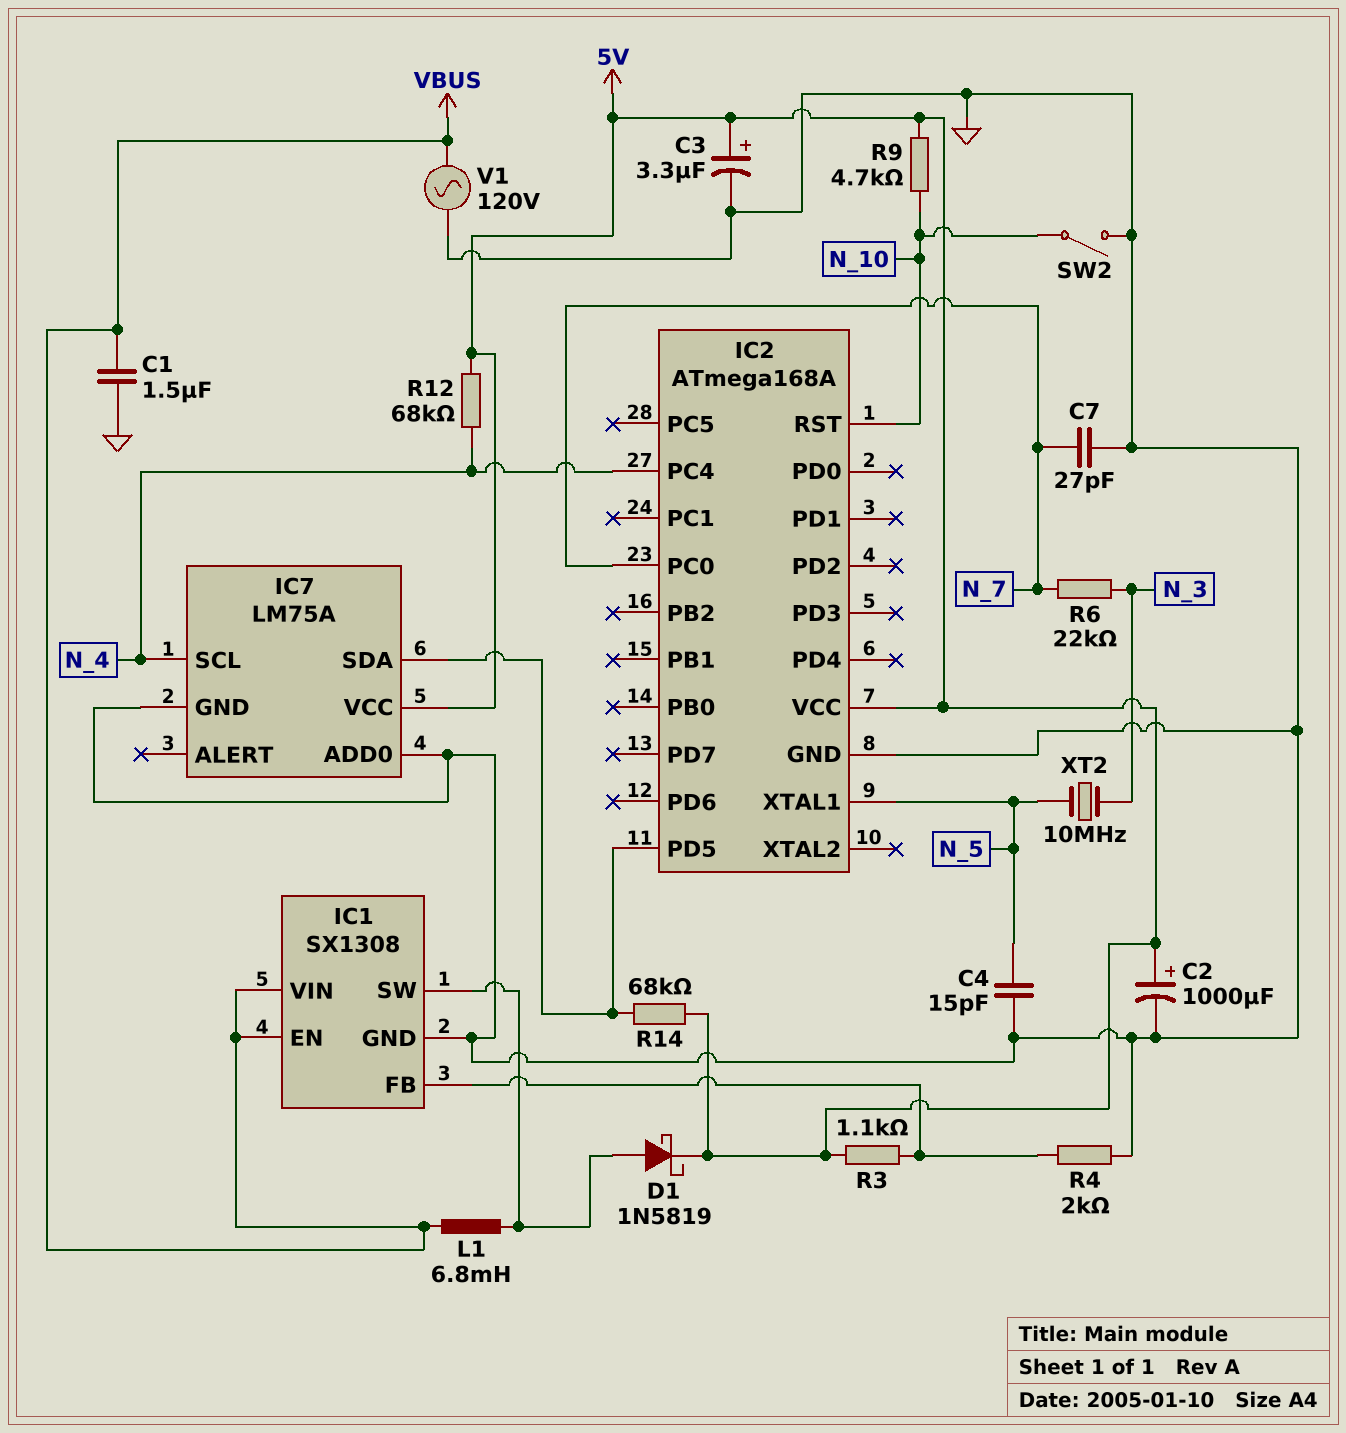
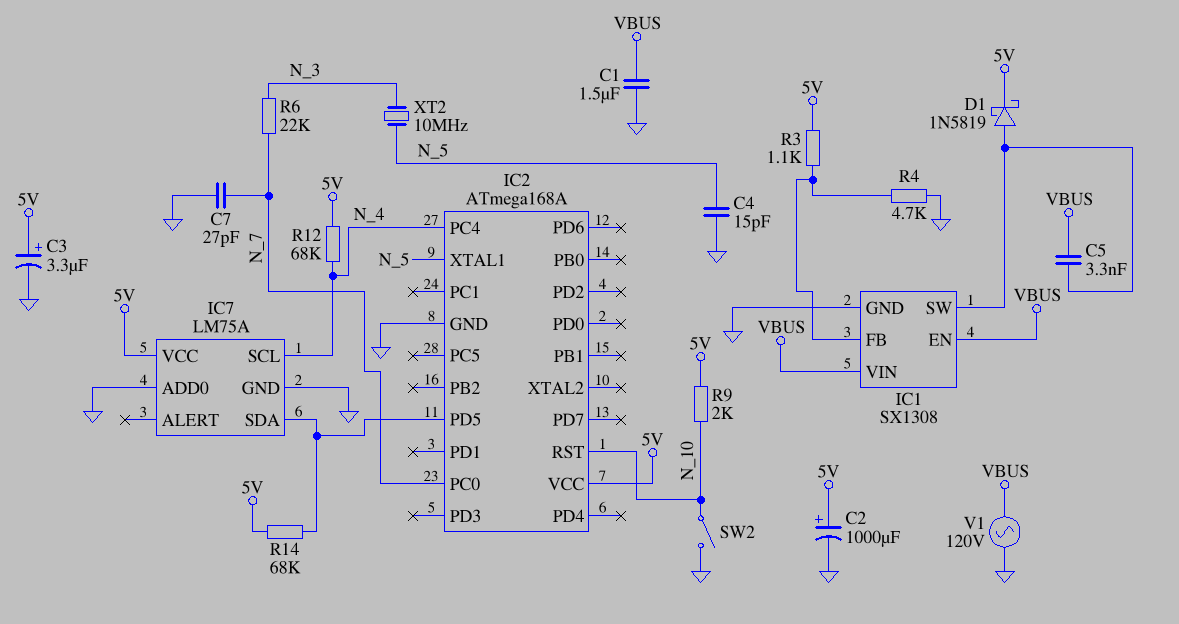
C5: none -> 3.3nF (IC1/SW, VBUS)
L1: 6.8mH (IC1/SW, VBUS) -> none
R4: 2k (GND, IC1/FB) -> 4.7k (GND, IC1/FB)
R9: 4.7k (5V, N_10) -> 2k (5V, N_10)

